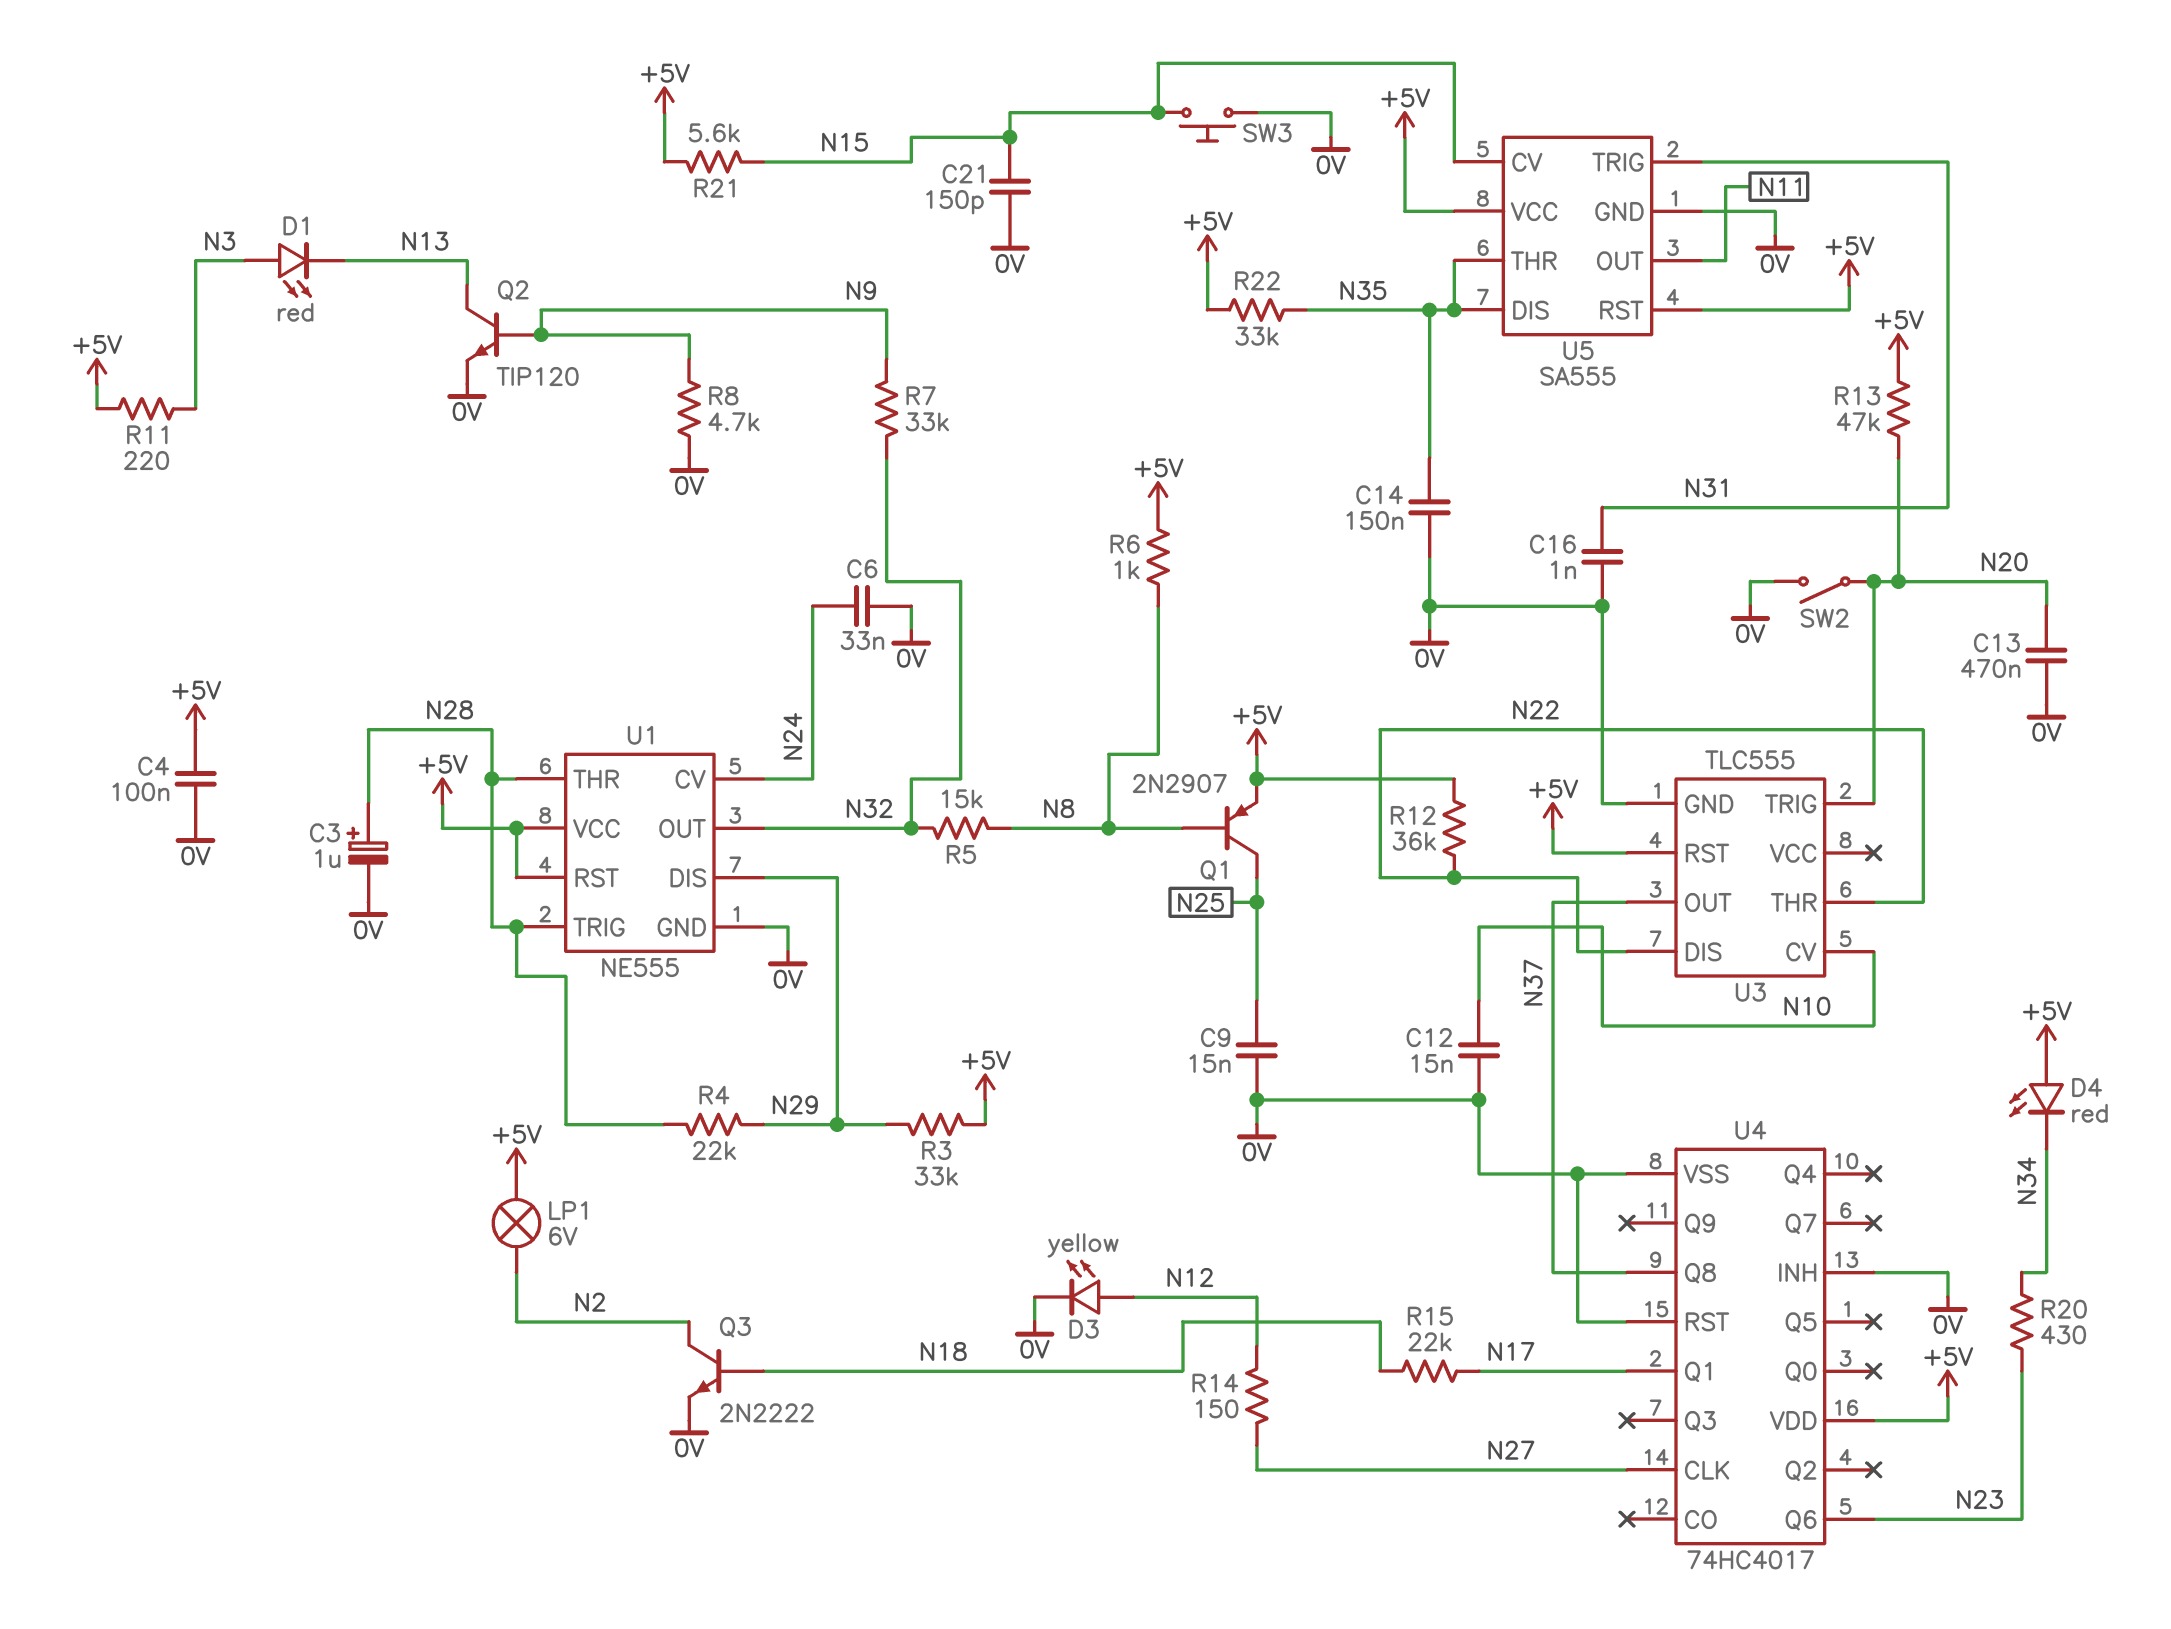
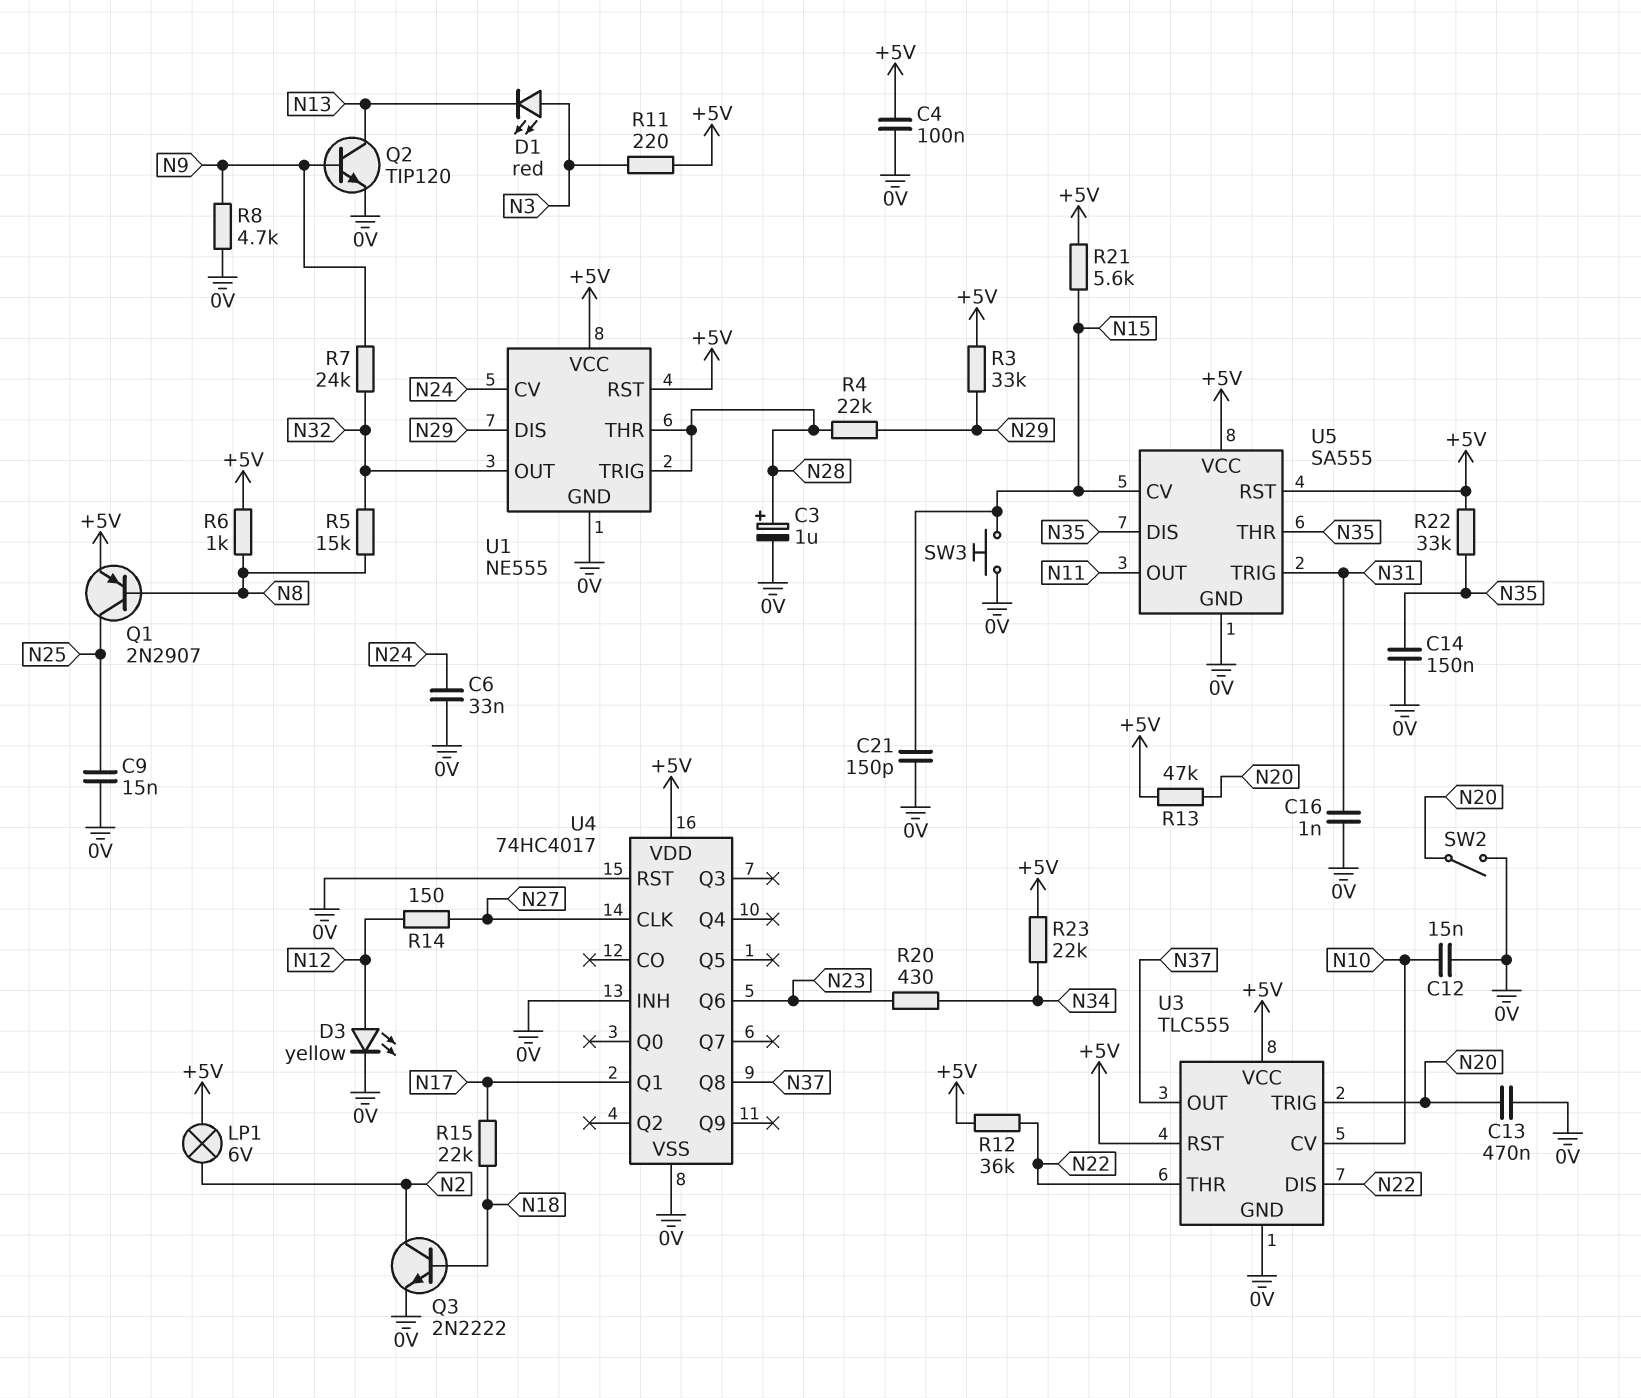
D4: LED red (A +5V, K N34) -> none
R7: 33k (N9, N32) -> 24k (N9, N32)
R23: none -> 22k (+5V, N34)
U3 pin VCC: none -> +5V

